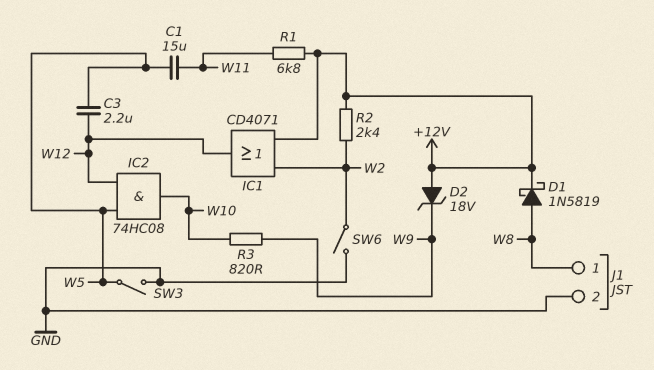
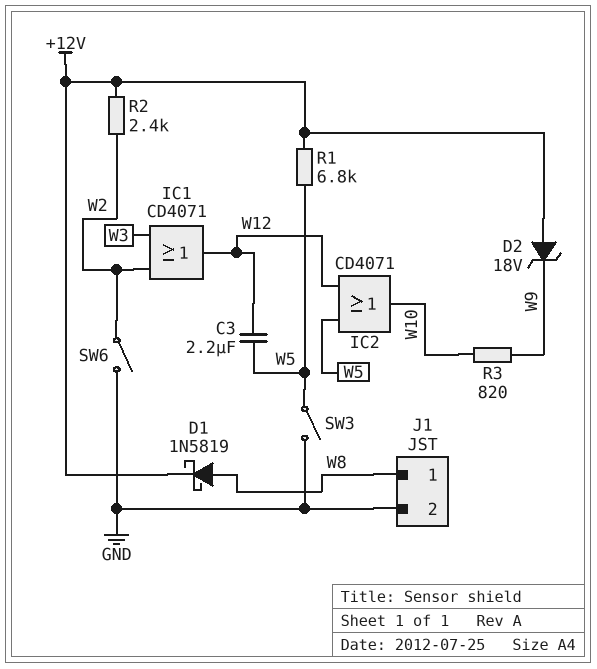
C1: 15uF (W5, W11) -> none
IC1: OR CD4071 (in +12V, in W2, out W12) -> OR CD4071 (in W2, in W3, out W12)
IC2: AND 74HC08 (in W5, in W12, out W10) -> OR CD4071 (in W5, in W12, out W10)
R1: 6.8k (+12V, W11) -> 6.8k (+12V, W5)

